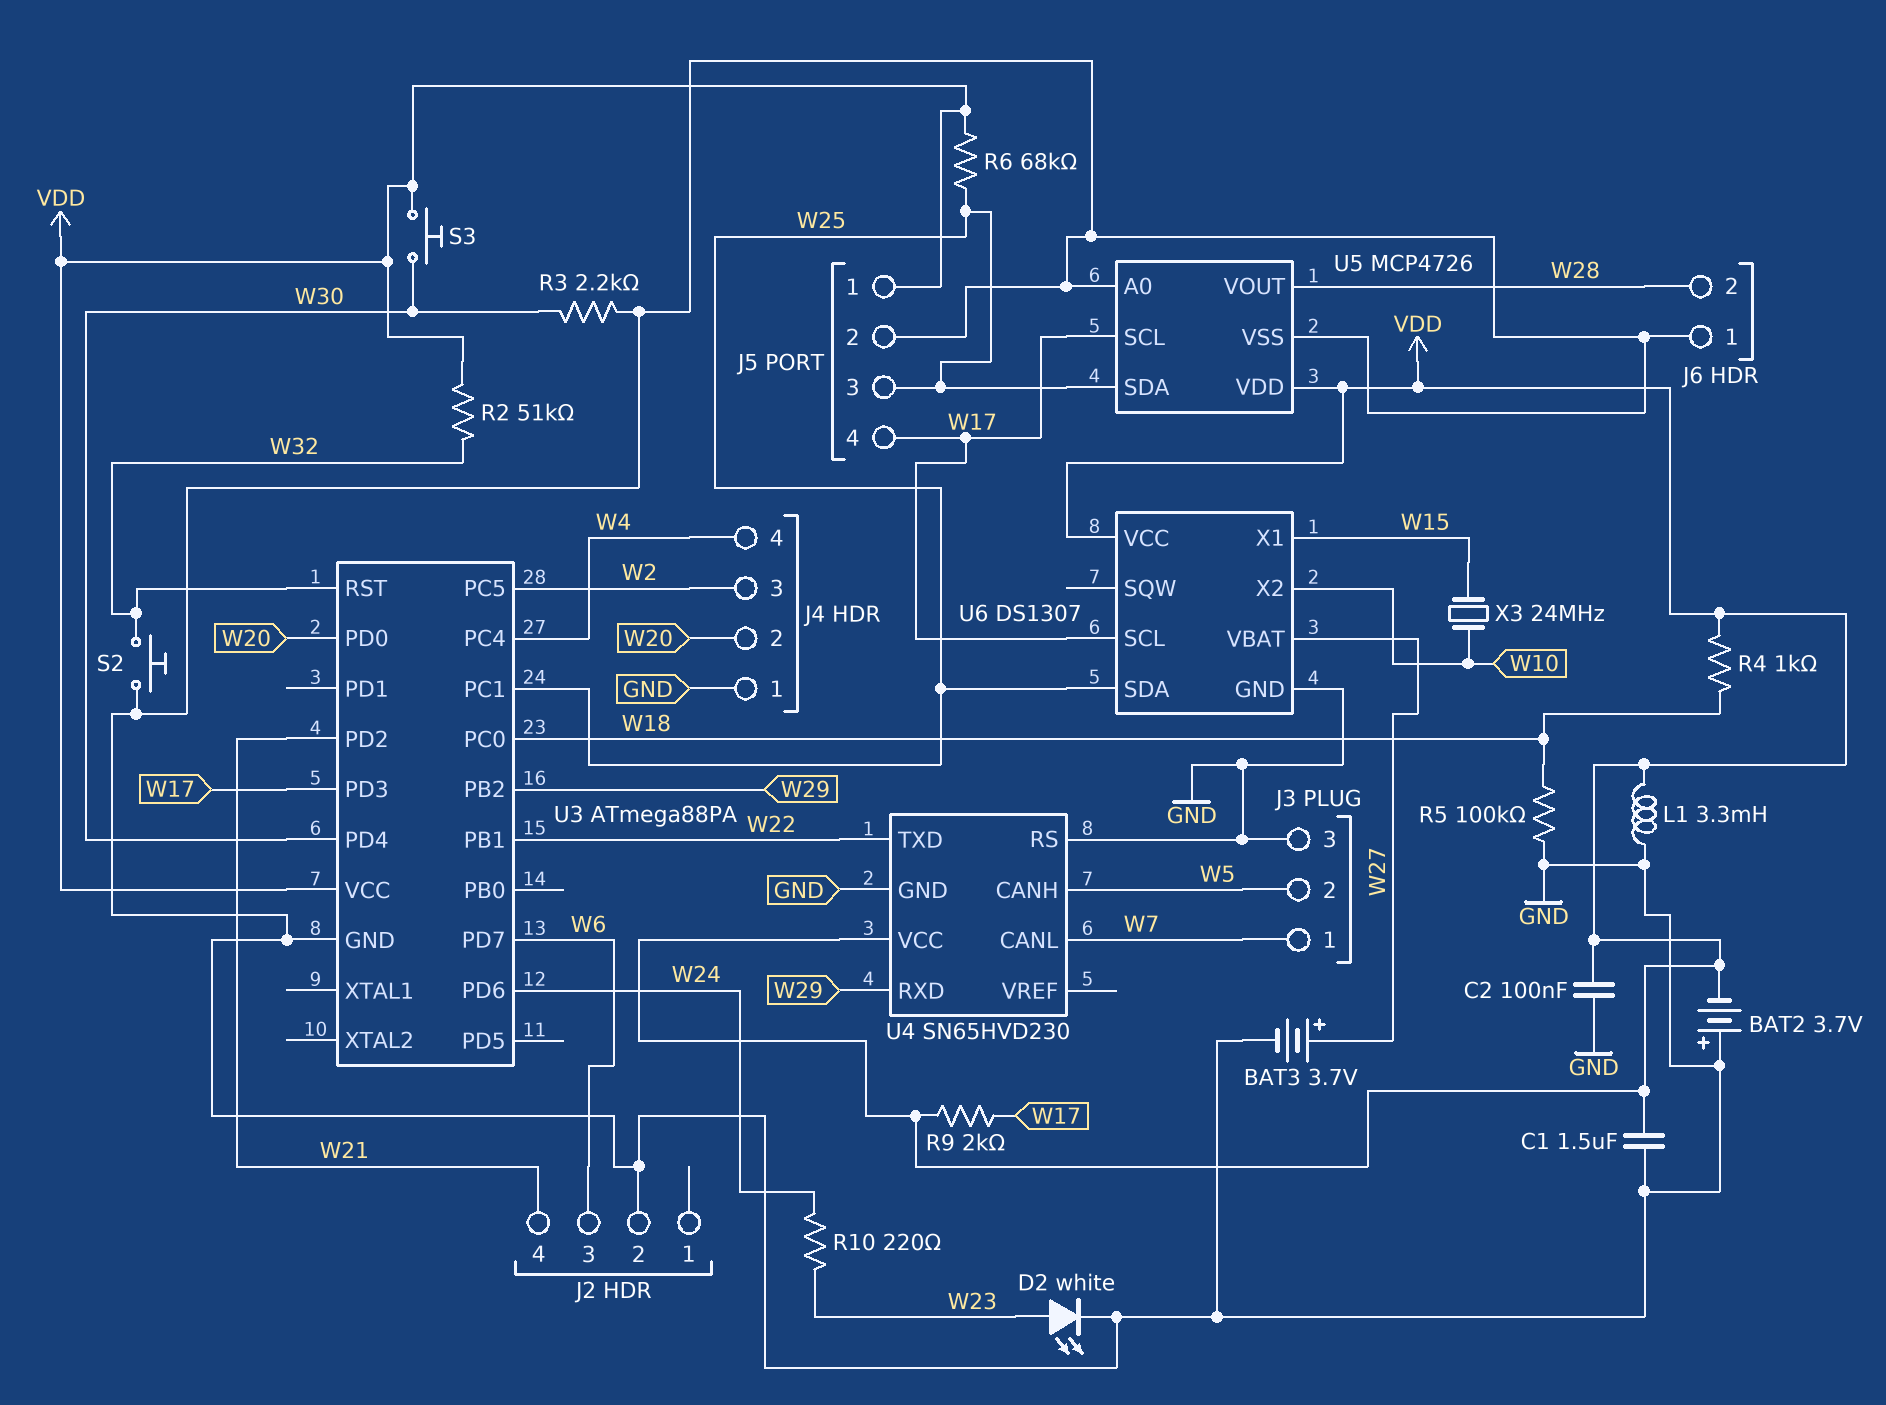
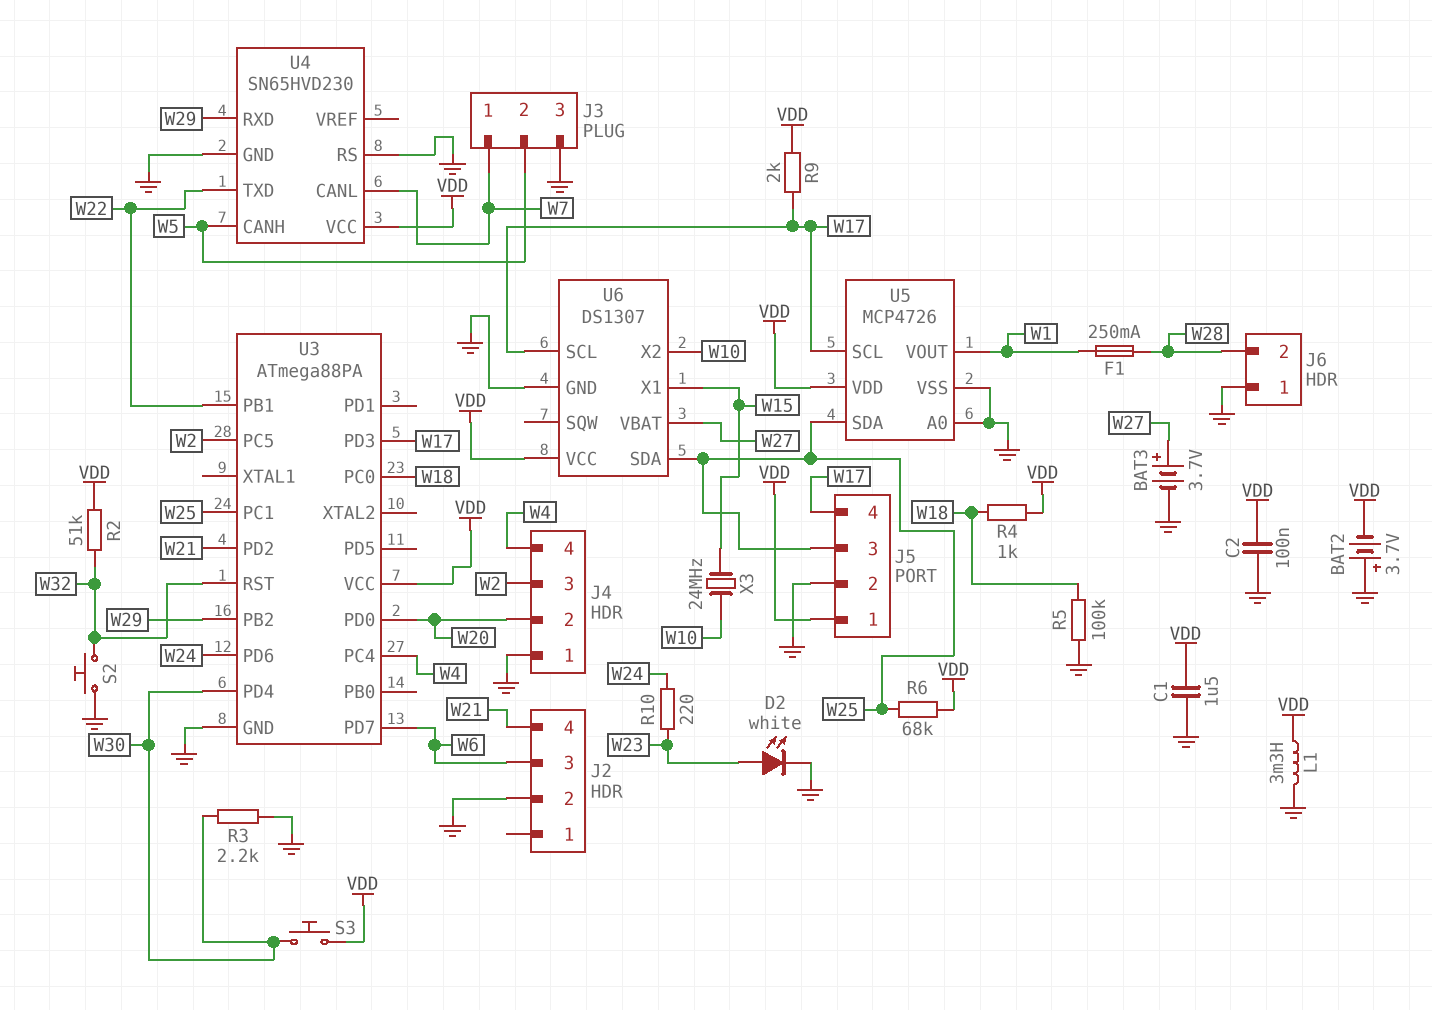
F1: none -> 250mA (W1, W28)
U5 pin VOUT: W28 -> W1

